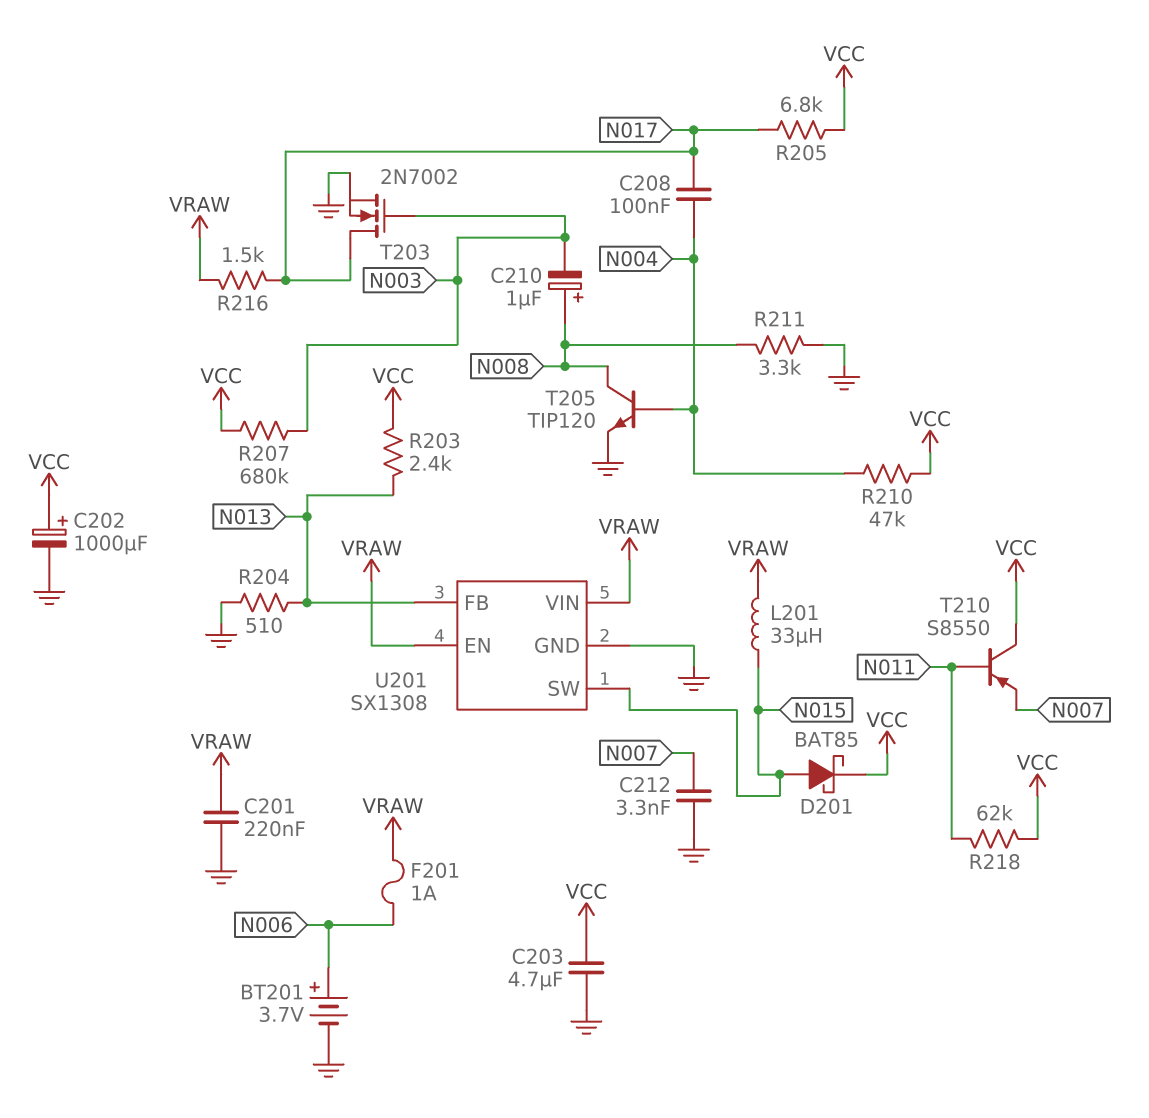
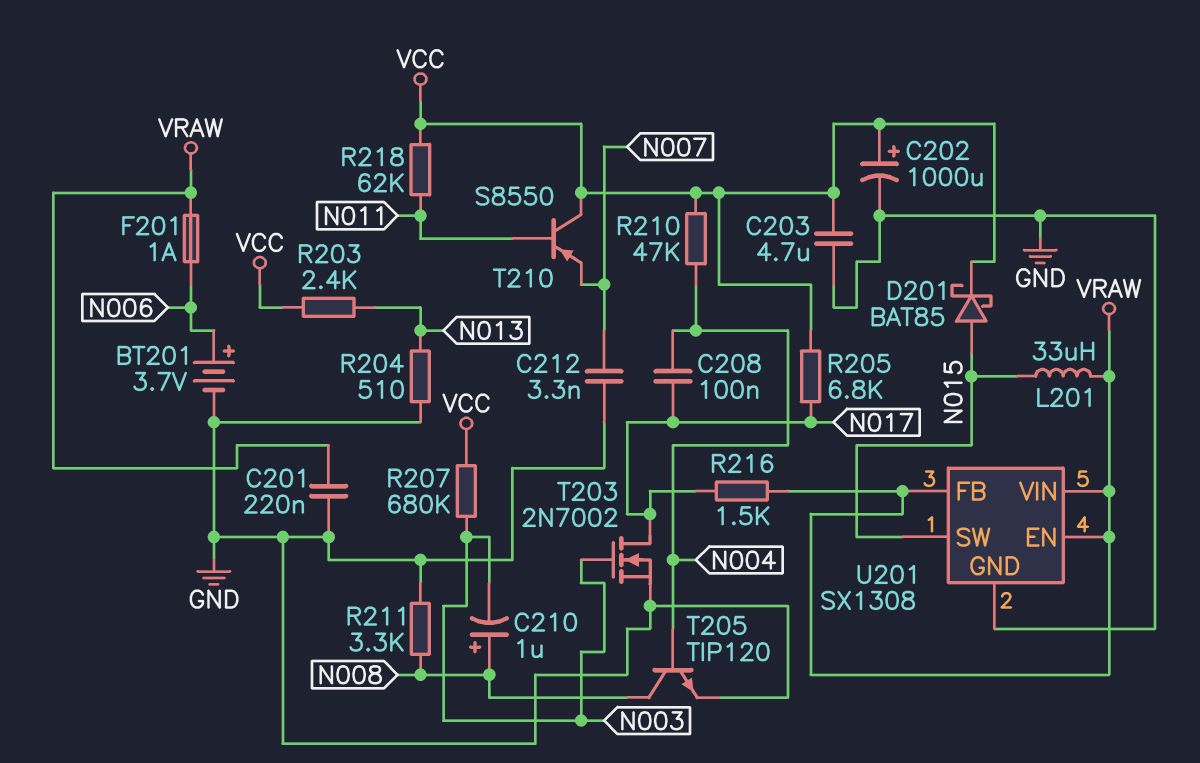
U201 pin FB: N013 -> VRAW

